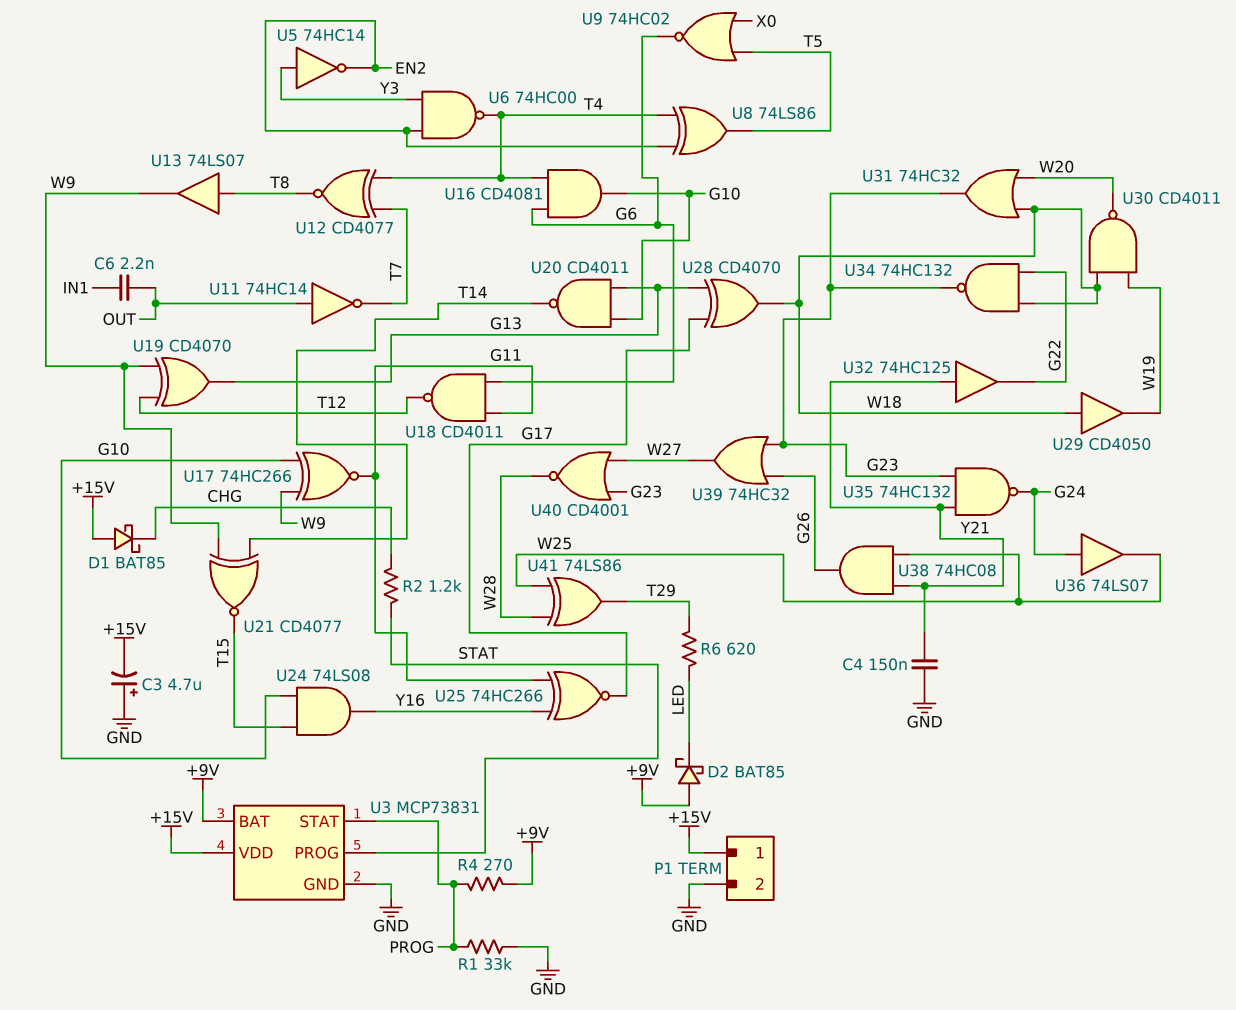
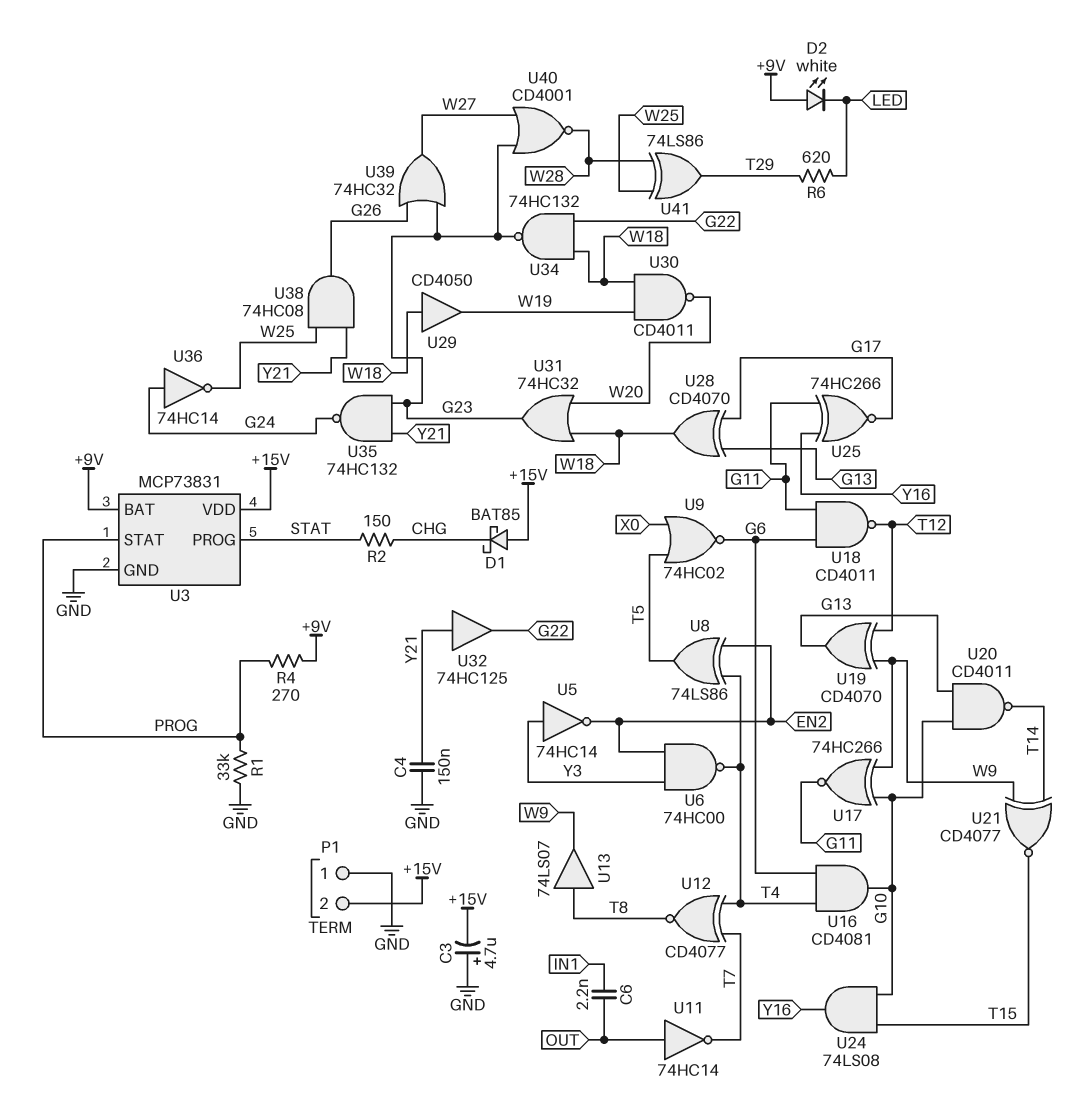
D2: schottky BAT85 (A +9V, K LED) -> LED white (A +9V, K LED)
P1 pin 1: +15V -> GND
P1 pin 2: GND -> +15V
R2: 1.2k (CHG, STAT) -> 150 (CHG, STAT)
U36: buffer 74LS07 (in G24, out W25) -> NOT 74HC14 (in G24, out W25)

